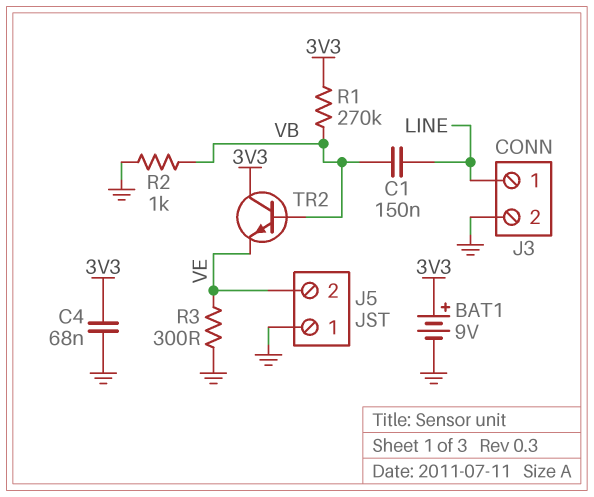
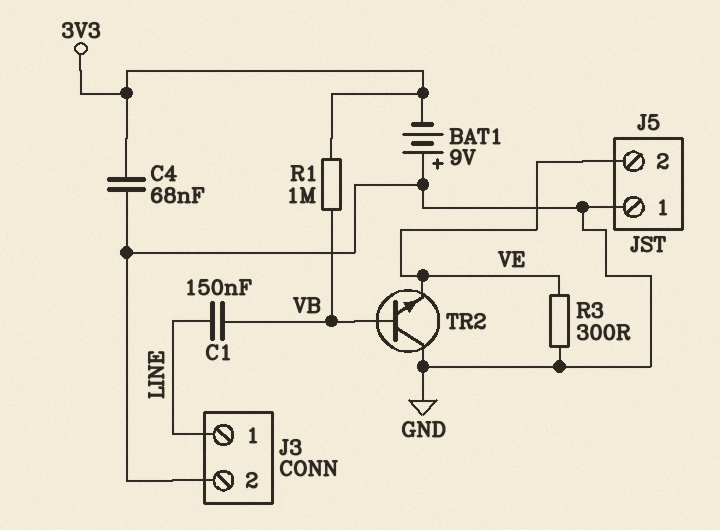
BAT1: 9V (plus 3V3, minus GND) -> 9V (plus GND, minus 3V3)
R1: 270k (3V3, VB) -> 1M (3V3, VB)
R2: 1k (GND, VB) -> none
TR2: NPN (B VB, C 3V3, E VE) -> NPN (B VB, C GND, E VE)

